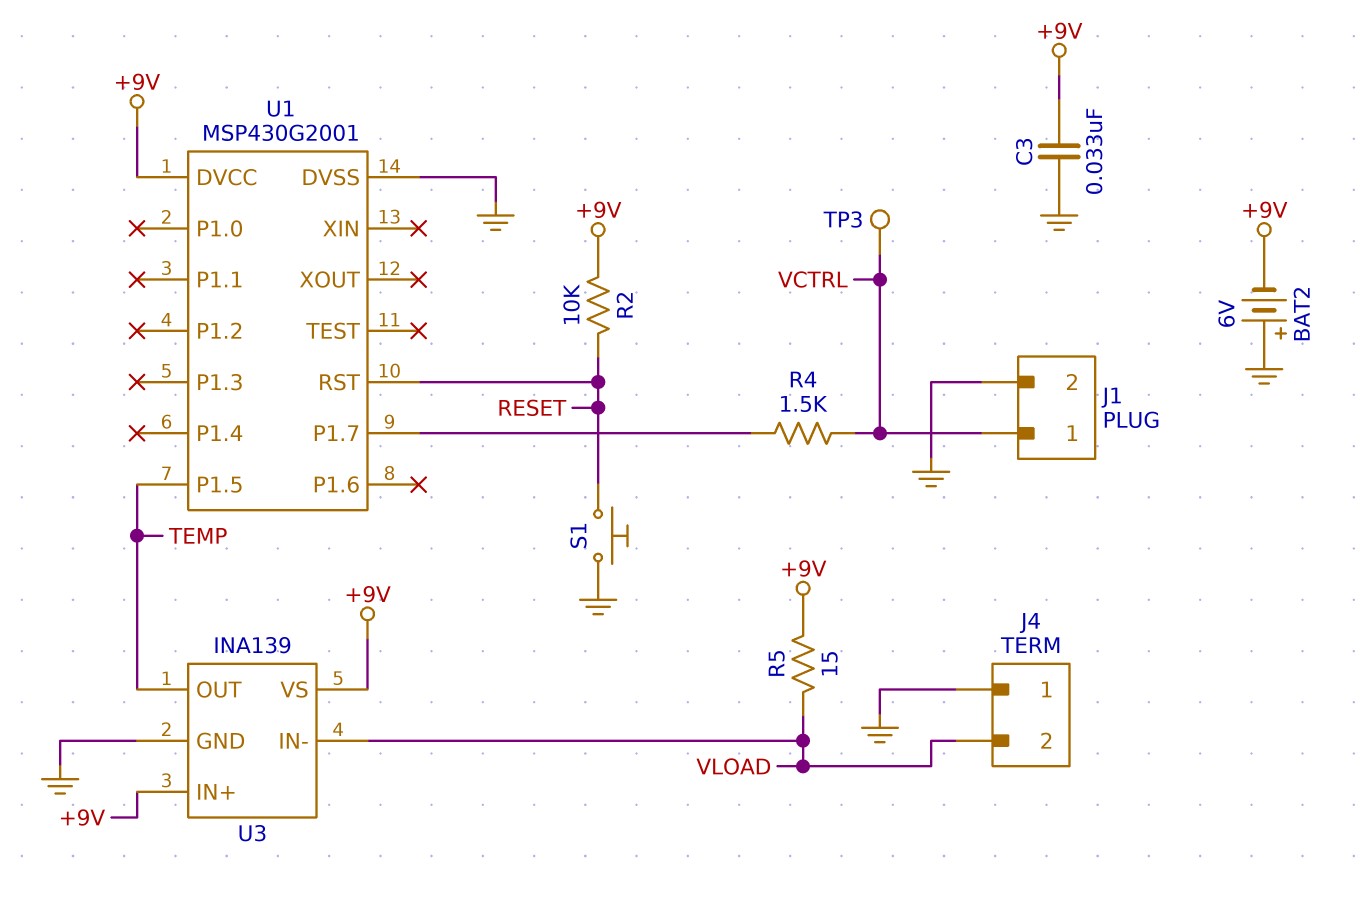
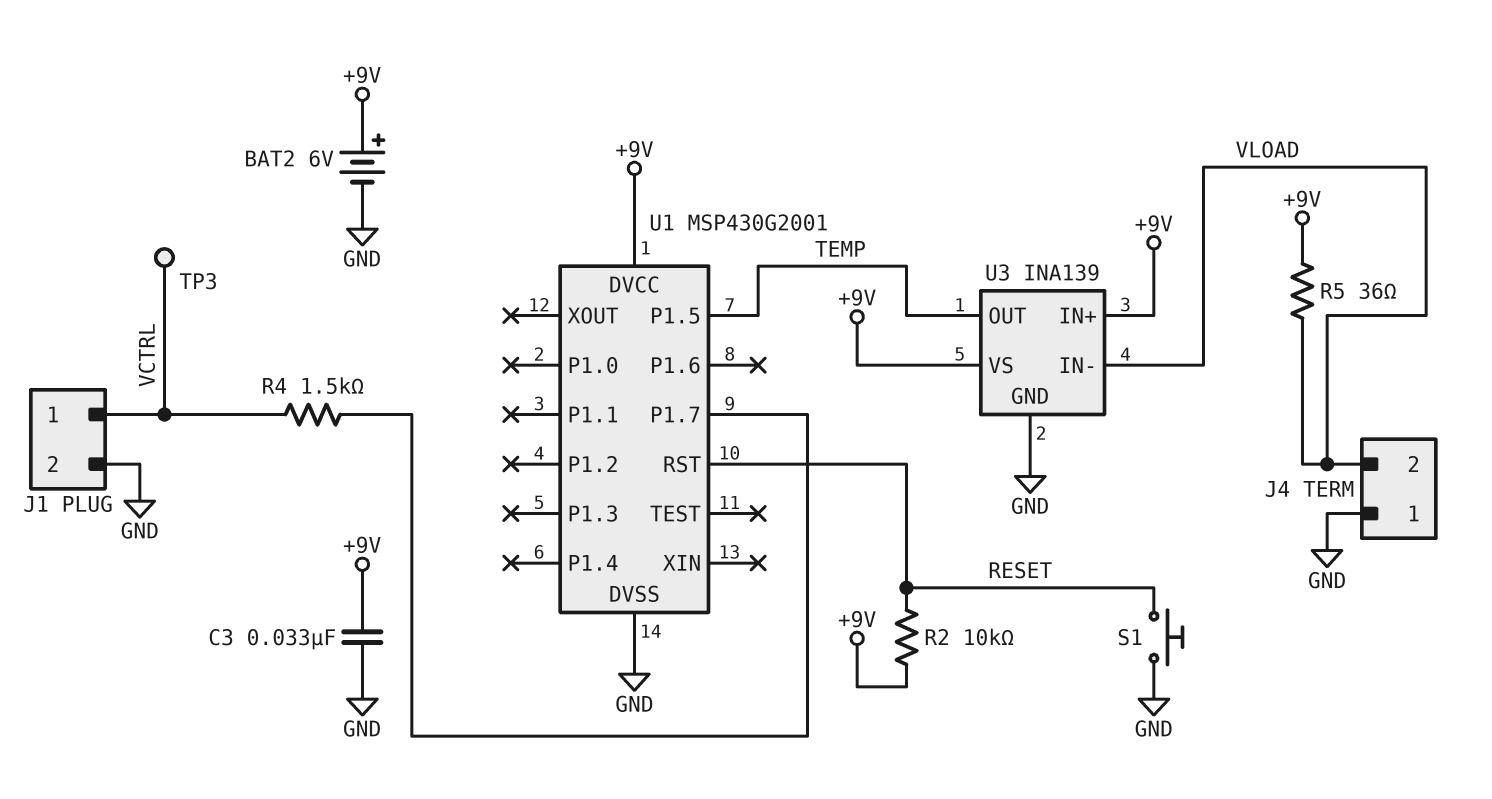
BAT2: 6V (plus GND, minus +9V) -> 6V (plus +9V, minus GND)
R5: 15 (+9V, VLOAD) -> 36 (+9V, VLOAD)

